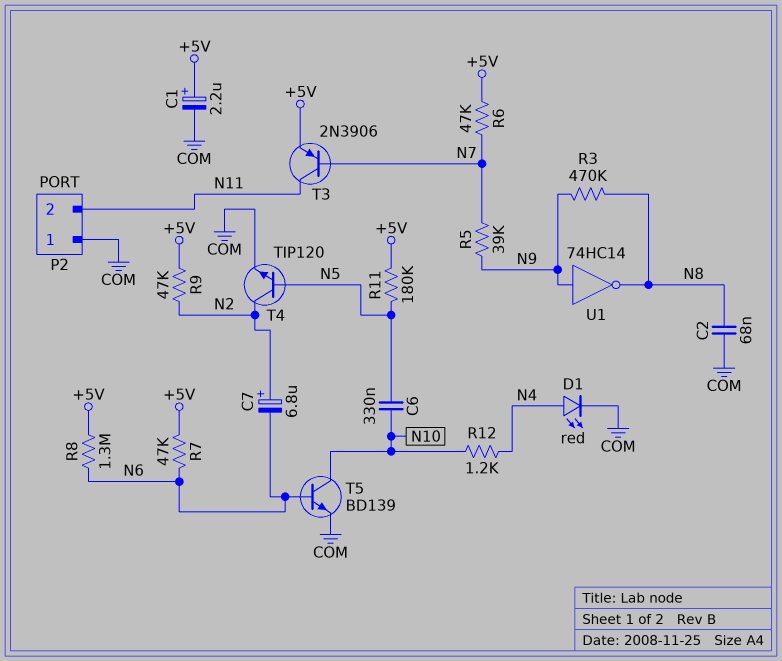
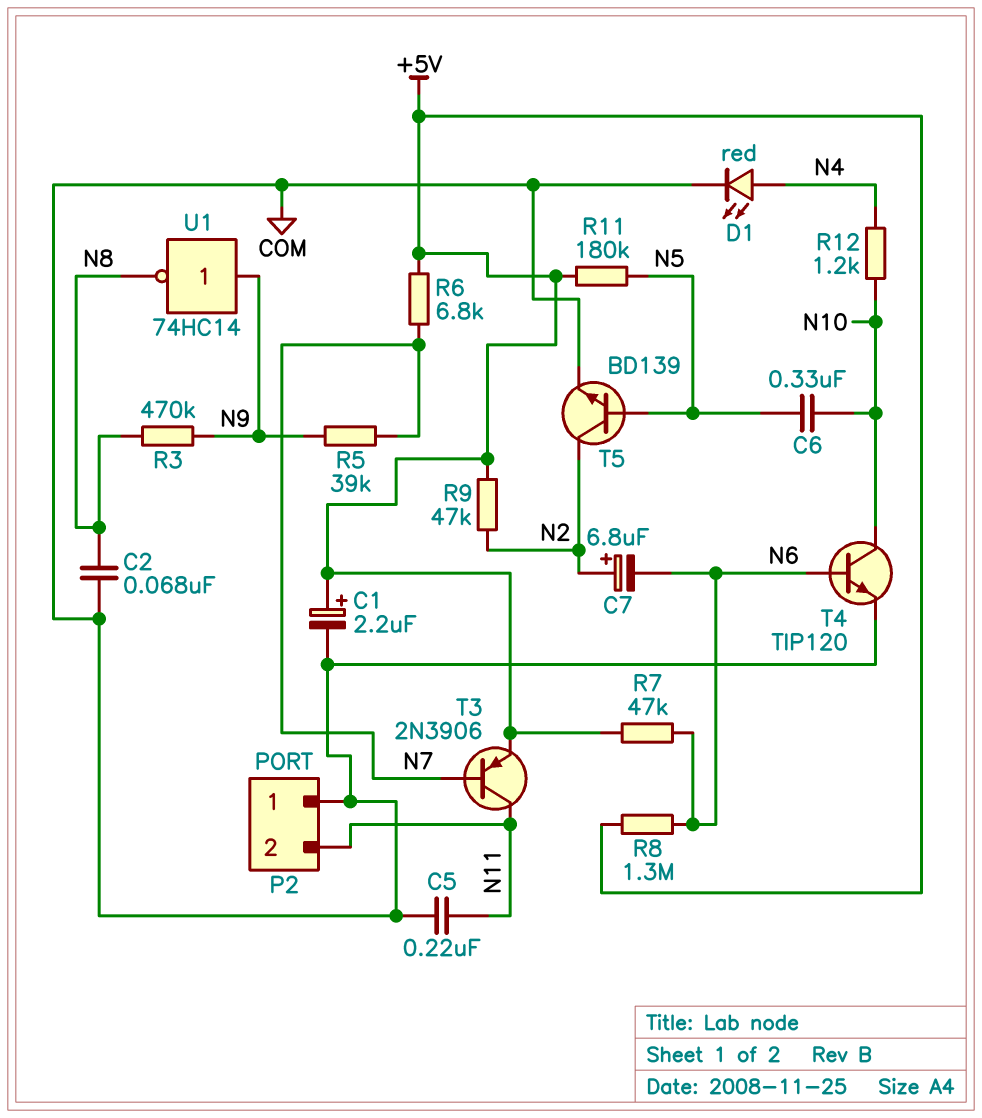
C5: none -> 220nF (COM, N11)
R6: 47k (+5V, N7) -> 6.8k (+5V, N7)
T4: NPN TIP120 (B N5, C N2, E COM) -> NPN TIP120 (B N6, C N10, E COM)
T5: NPN BD139 (B N6, C N10, E COM) -> NPN BD139 (B N5, C N2, E COM)

